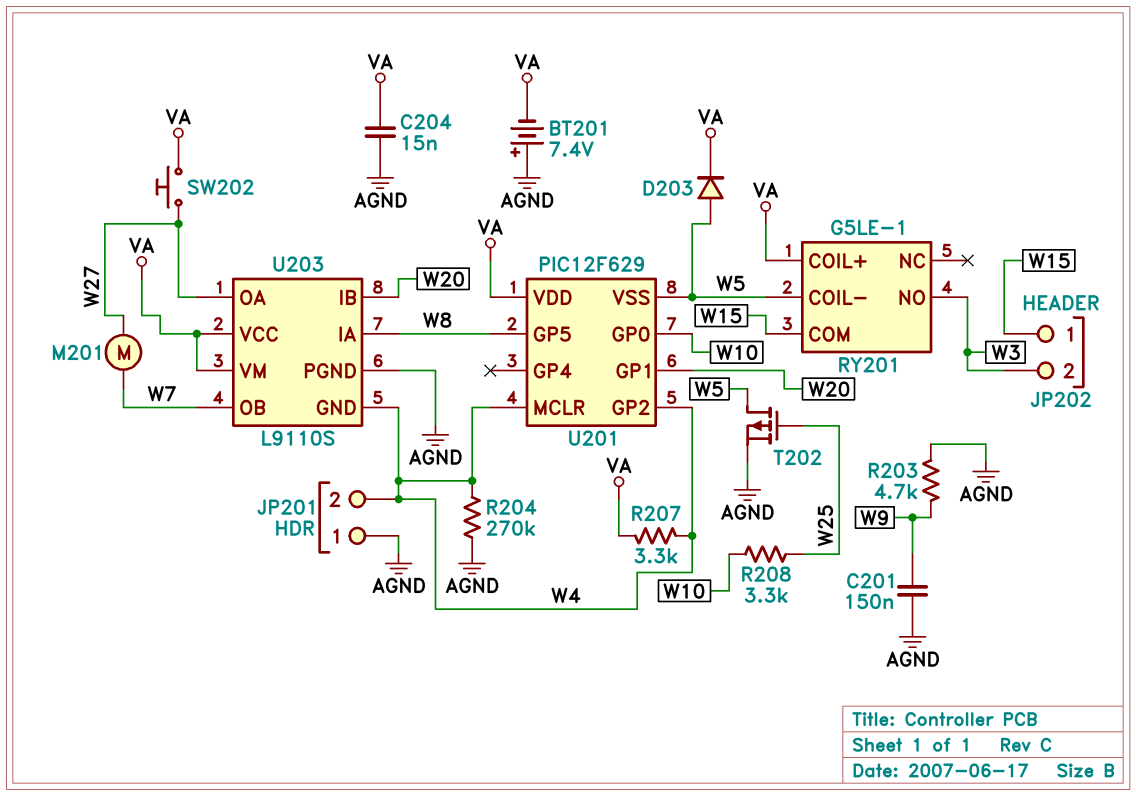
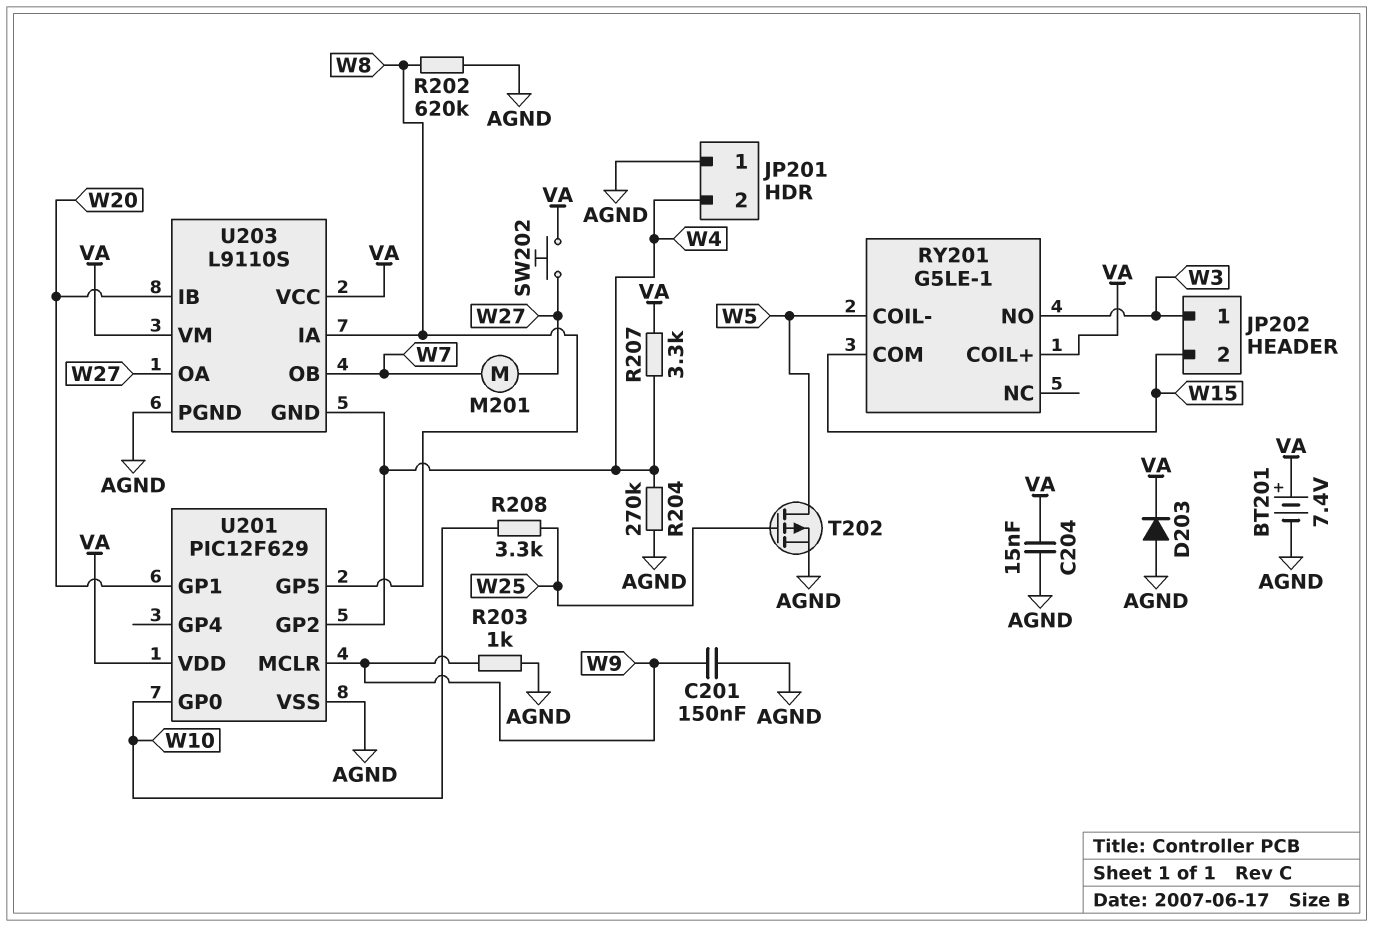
BT201: 7.4V (plus AGND, minus VA) -> 7.4V (plus VA, minus AGND)
D203: diode (A W5, K VA) -> diode (A AGND, K VA)
JP202 pin 1: W15 -> W3
JP202 pin 2: W3 -> W15
R202: none -> 620k (AGND, W8)
R203: 4.7k (AGND, W9) -> 1k (AGND, W9)
U201 pin MCLR: W4 -> W9
U201 pin VSS: W5 -> AGND

